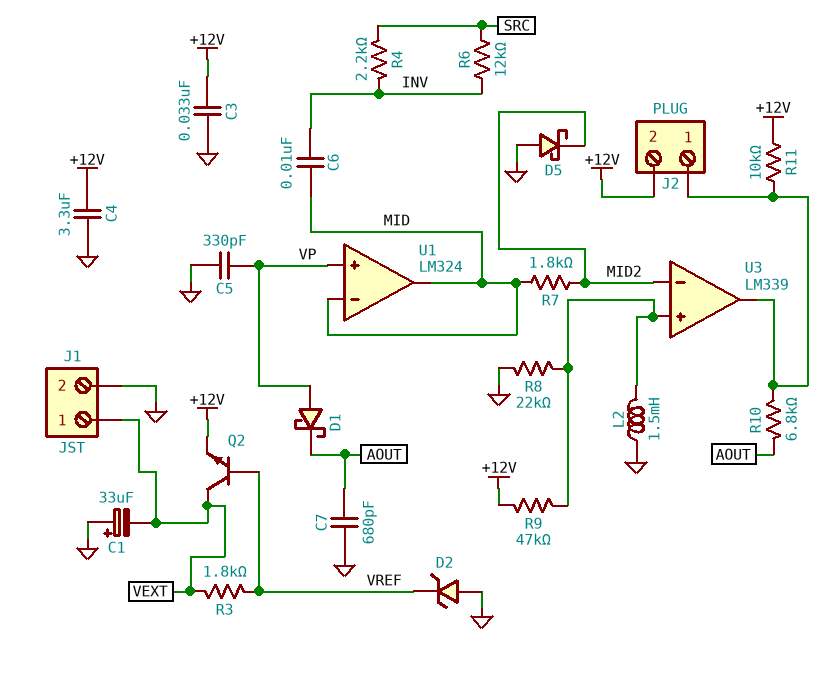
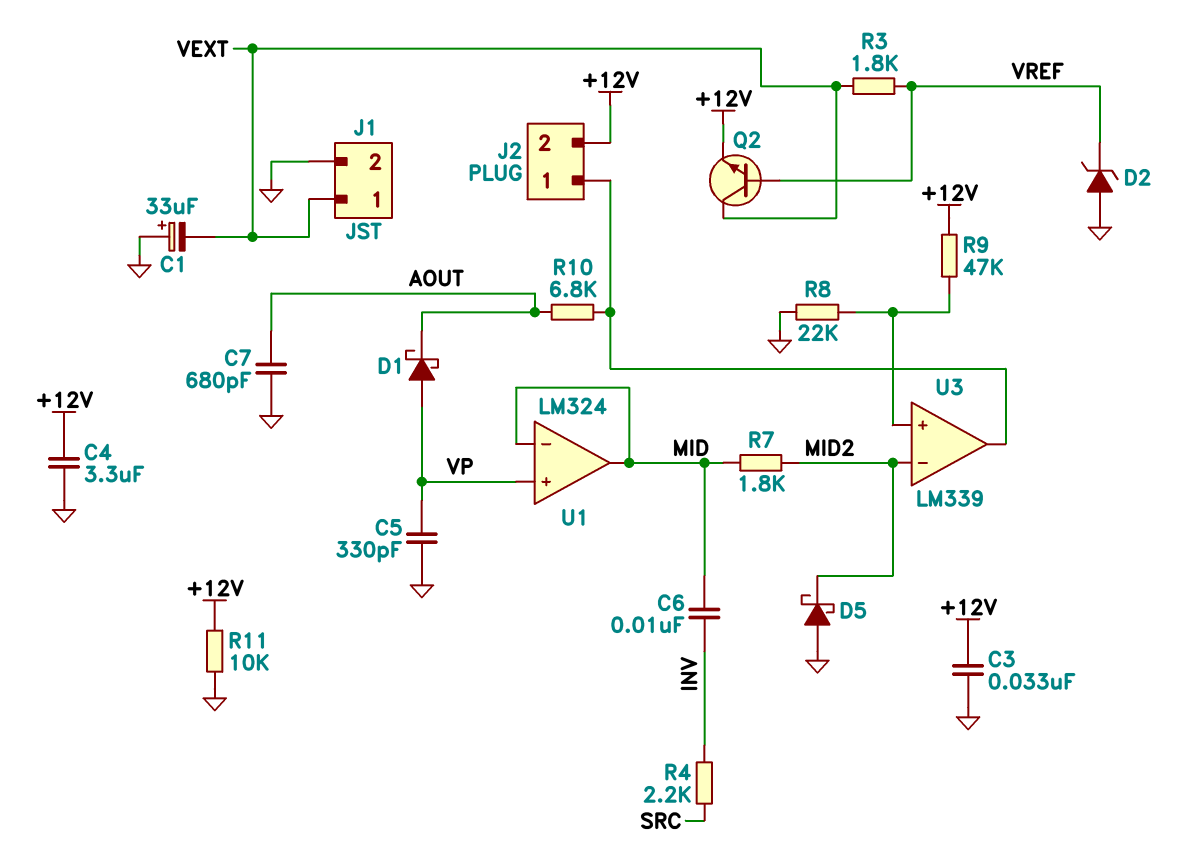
L2: 1.5mH (GND, U3/in+) -> none
R6: 12k (INV, SRC) -> none
R11: 10k (+12V, J2/1) -> 10k (+12V, GND)

